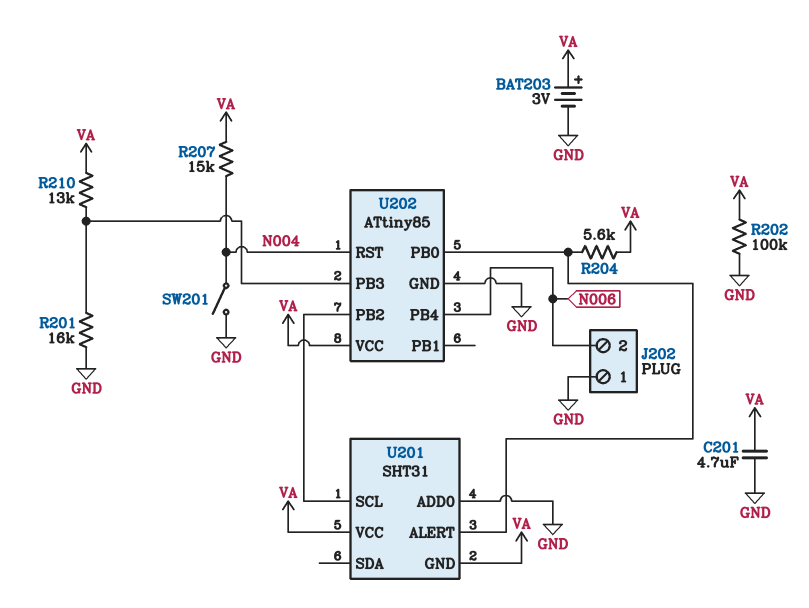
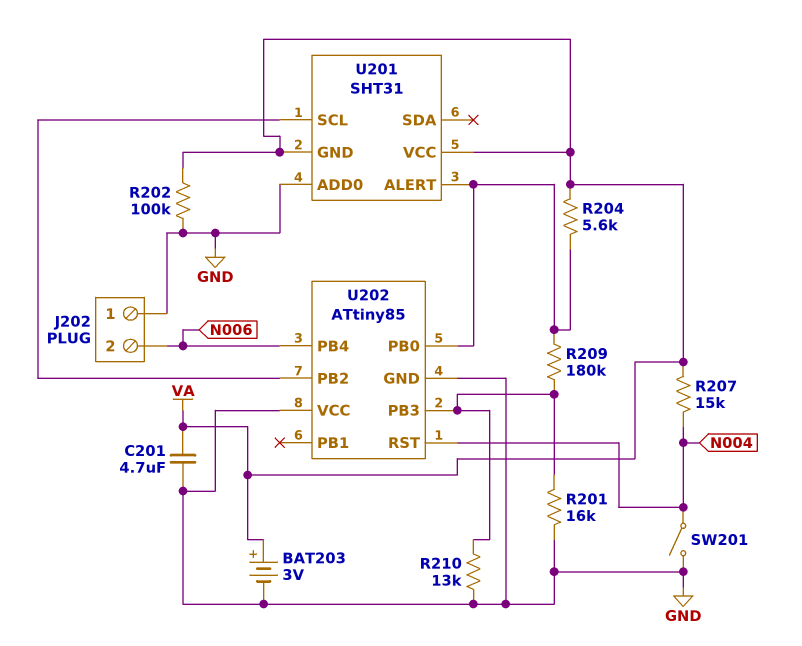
R209: none -> 180k (U201/ALERT, U202/PB3)
R210: 13k (U202/PB3, VA) -> 13k (GND, U202/PB3)
U202 pin VCC: VA -> GND

